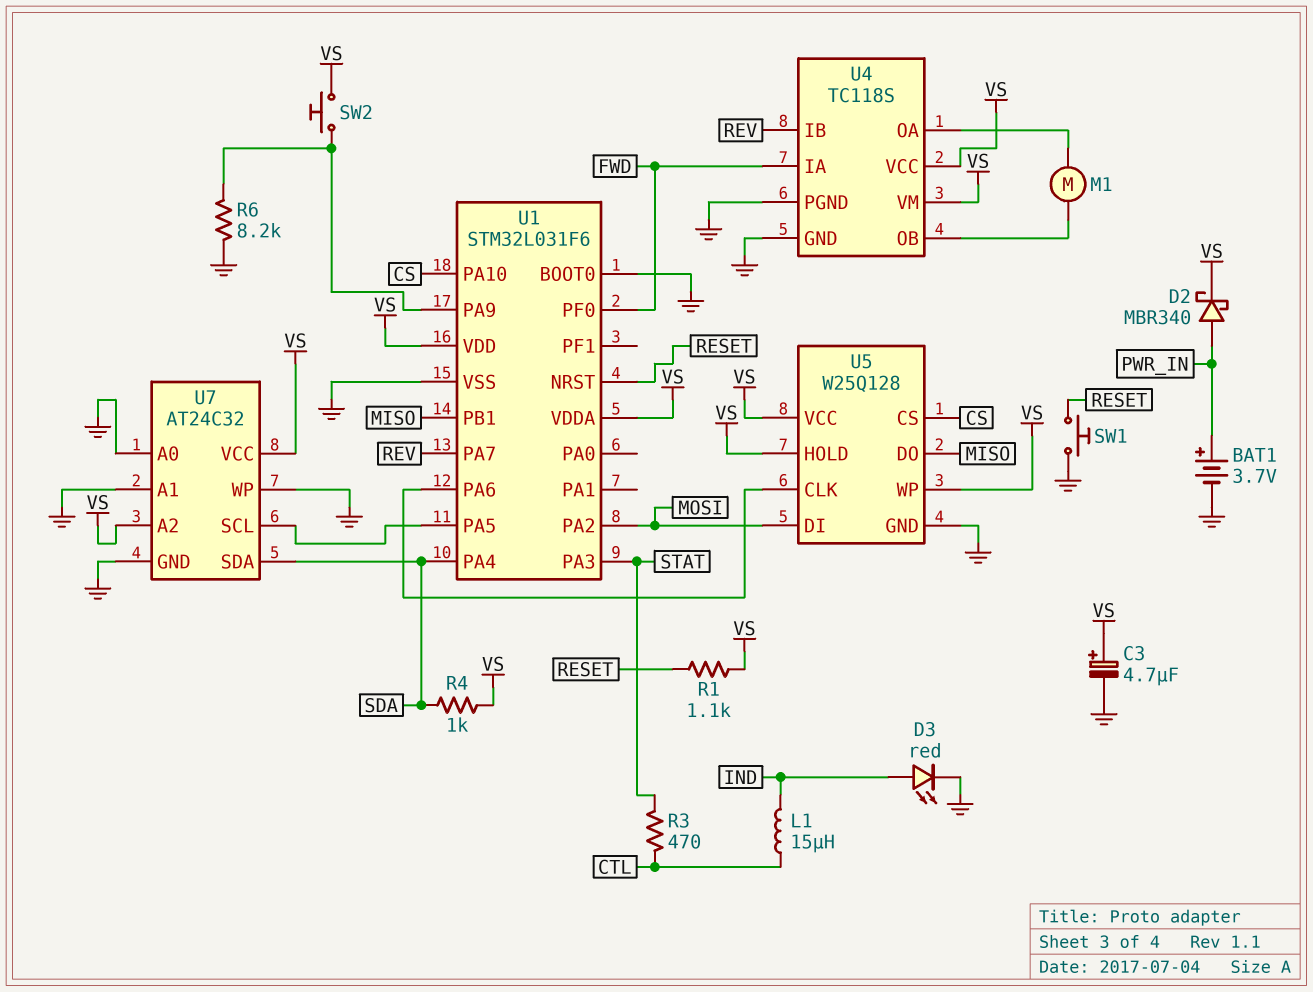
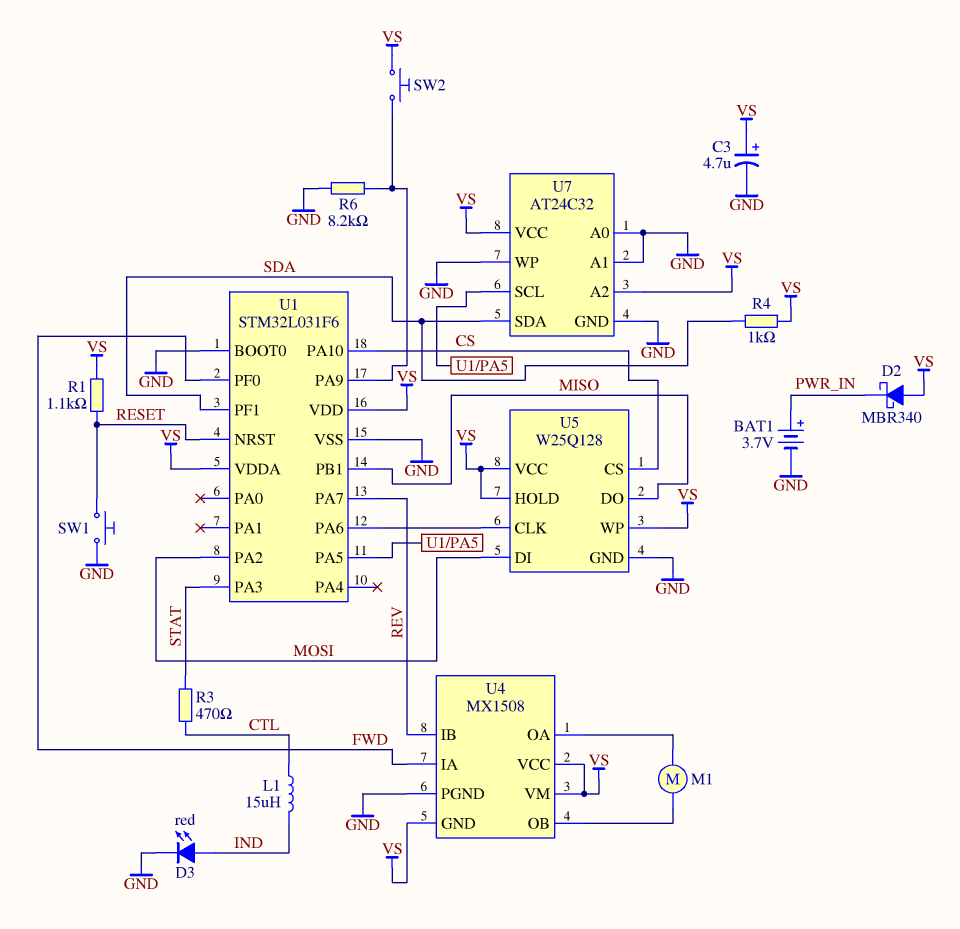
D2: schottky MBR340 (A PWR_IN, K VS) -> schottky MBR340 (A VS, K PWR_IN)
U1 pin PA4: SDA -> none
U1 pin PF1: none -> SDA
U4: TC118S -> MX1508
U4 pin GND: GND -> VS

